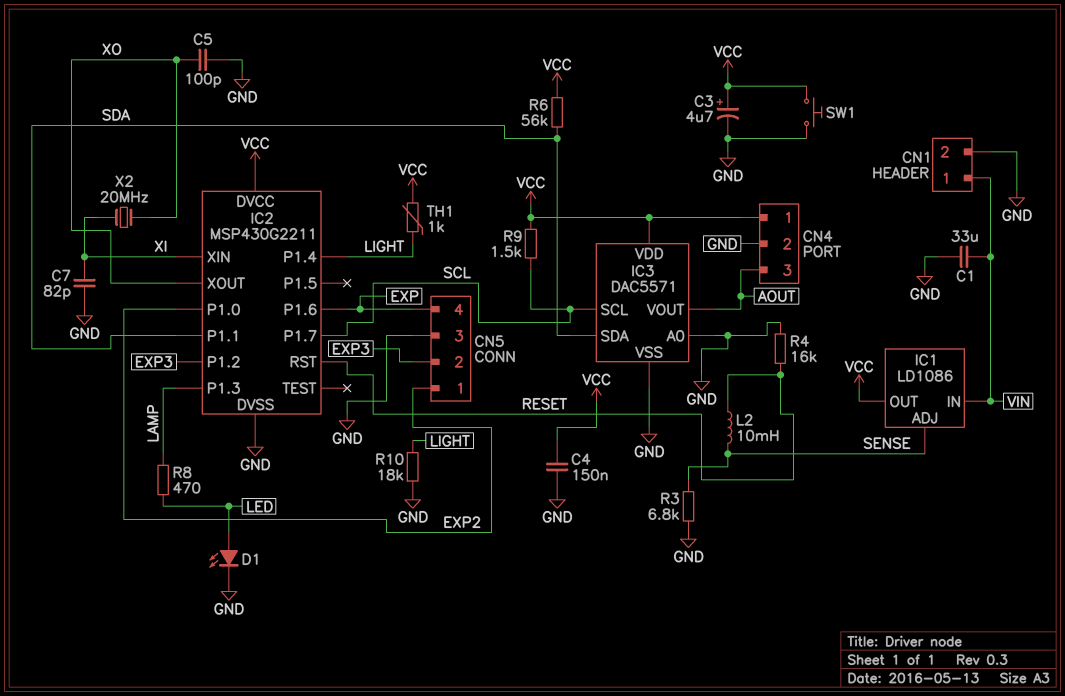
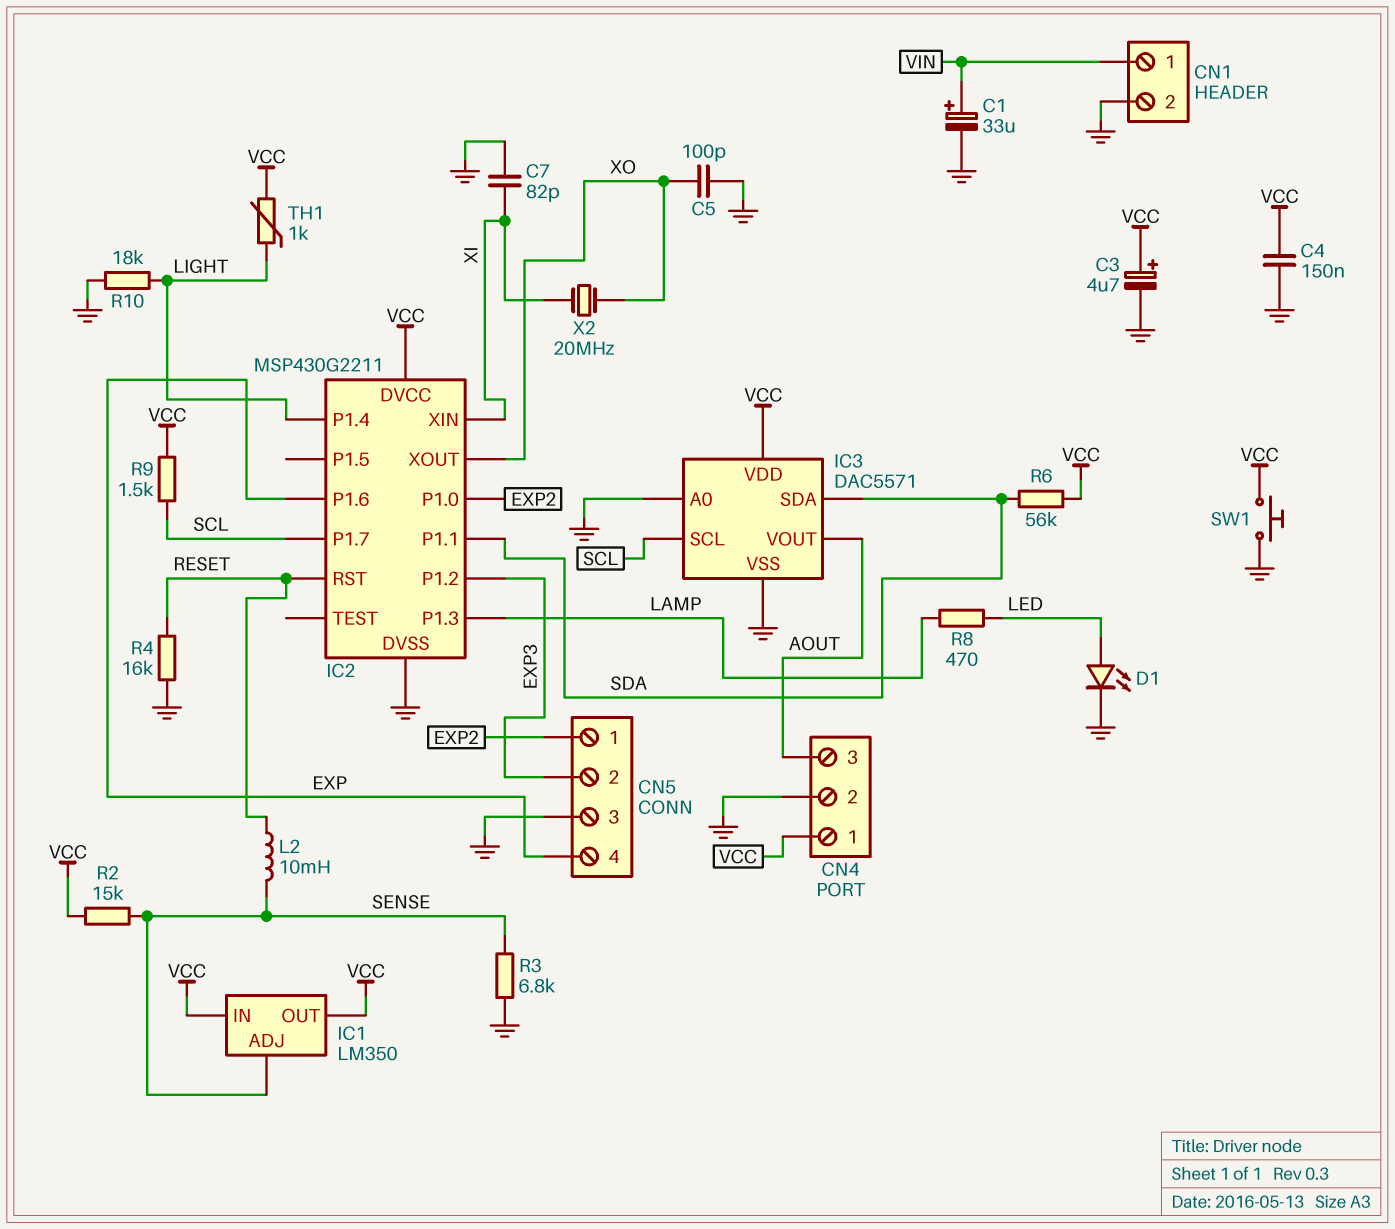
C1: 33uF (GND, VIN) -> 33uF (plus VIN, minus GND)
IC1: LD1086 -> LM350
IC1 pin IN: VIN -> VCC
R2: none -> 15k (SENSE, VCC)

